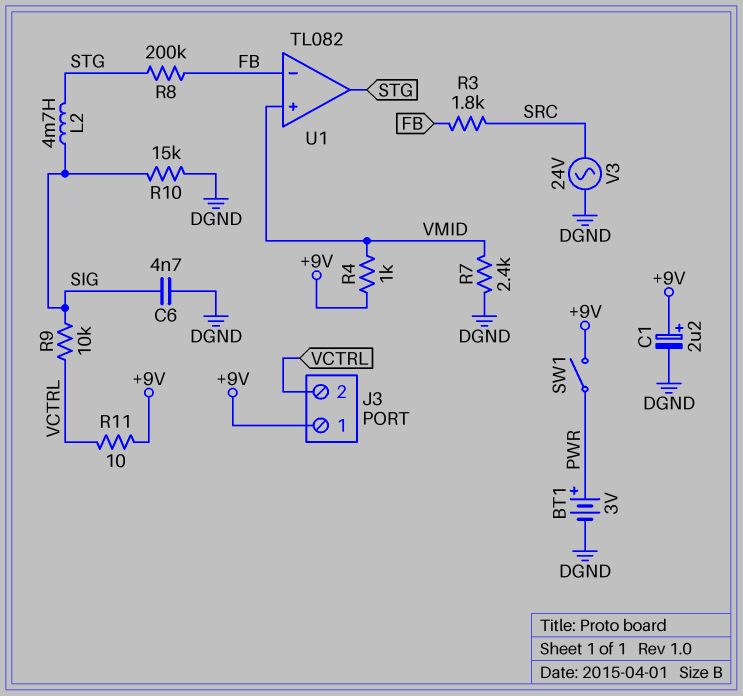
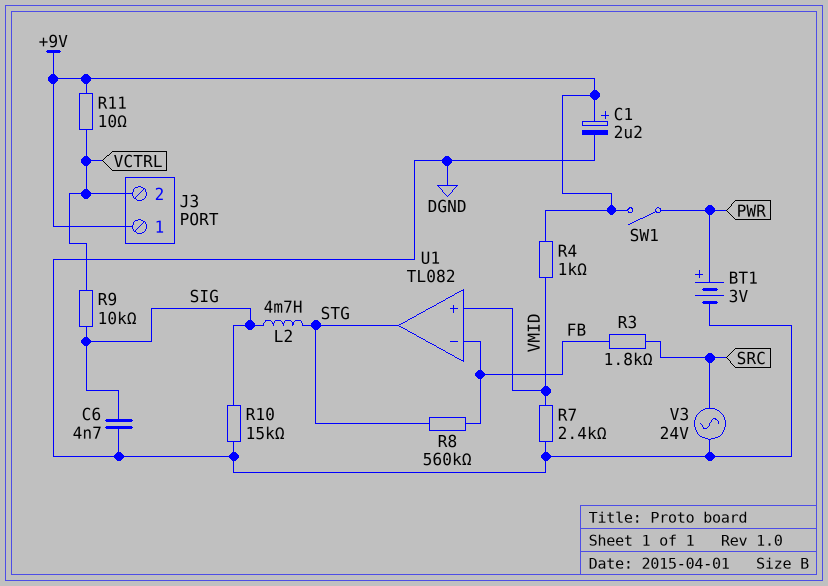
R8: 200k (FB, STG) -> 560k (FB, STG)

